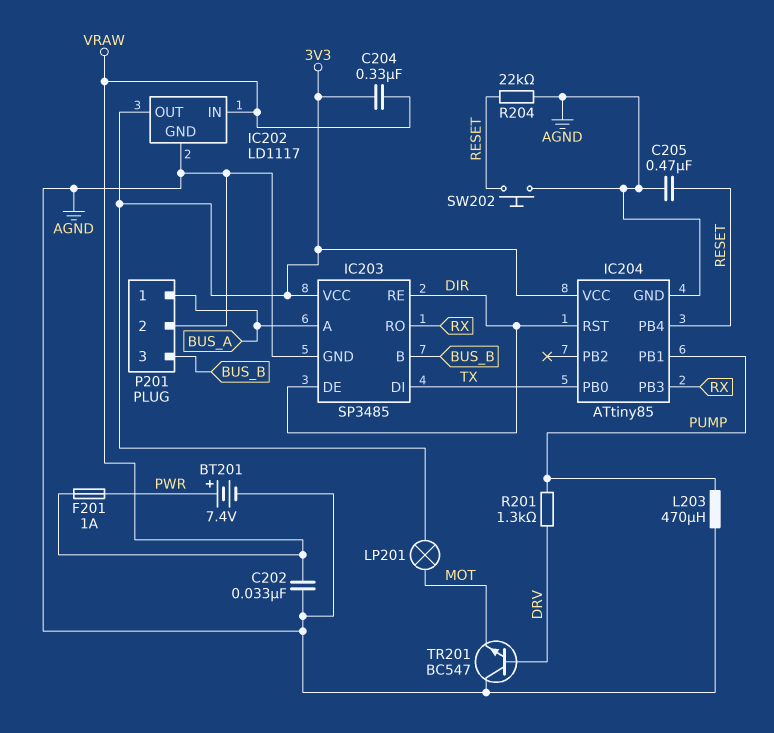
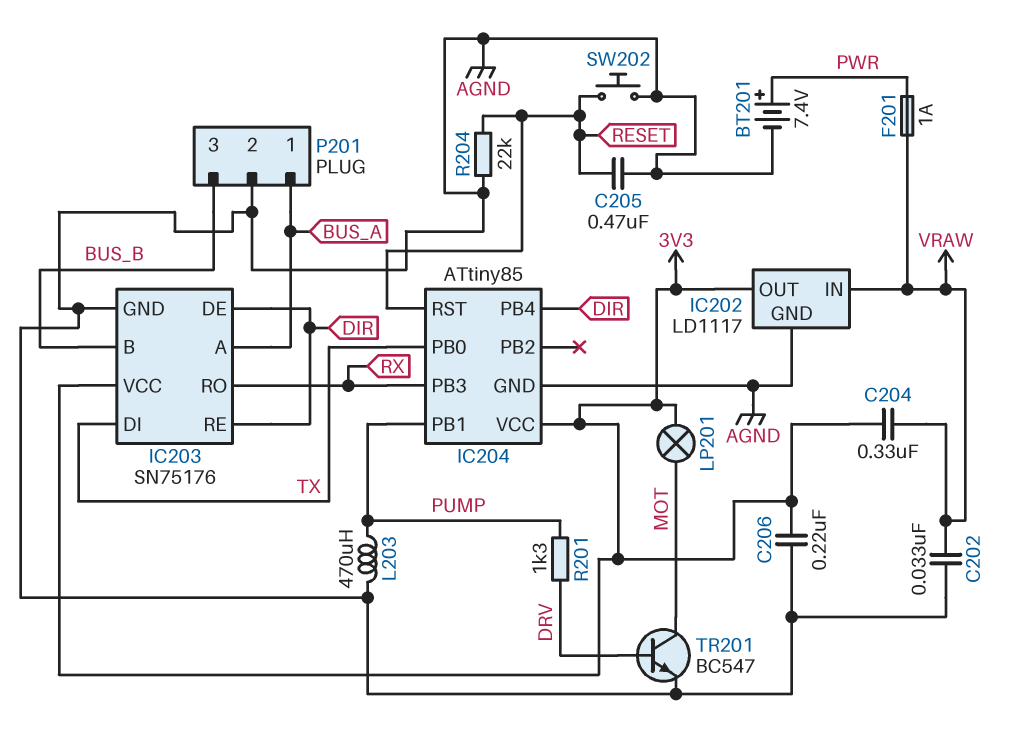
C206: none -> 220nF (3V3, AGND)
IC203: SP3485 -> SN75176
IC204 pin PB4: RESET -> DIR
IC204 pin RST: DIR -> RESET
TR201: NPN BC547 (B DRV, C AGND, E MOT) -> NPN BC547 (B DRV, C MOT, E AGND)

